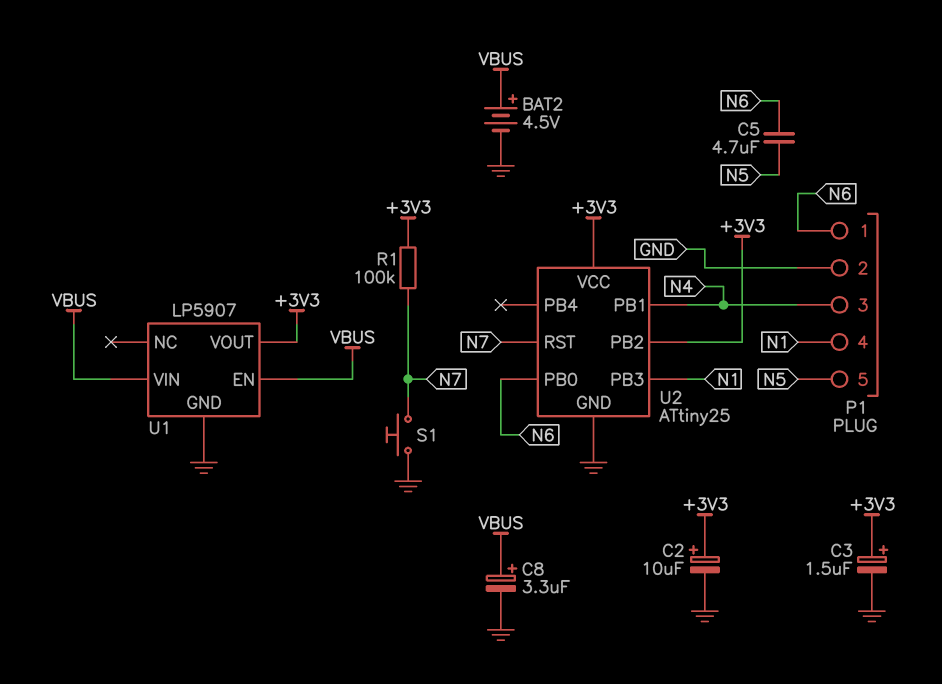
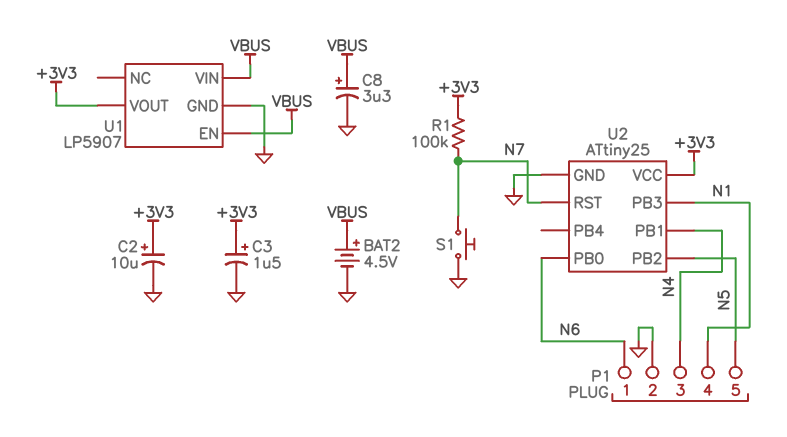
C5: 4.7uF (N5, N6) -> none
U2 pin PB2: +3V3 -> N5

